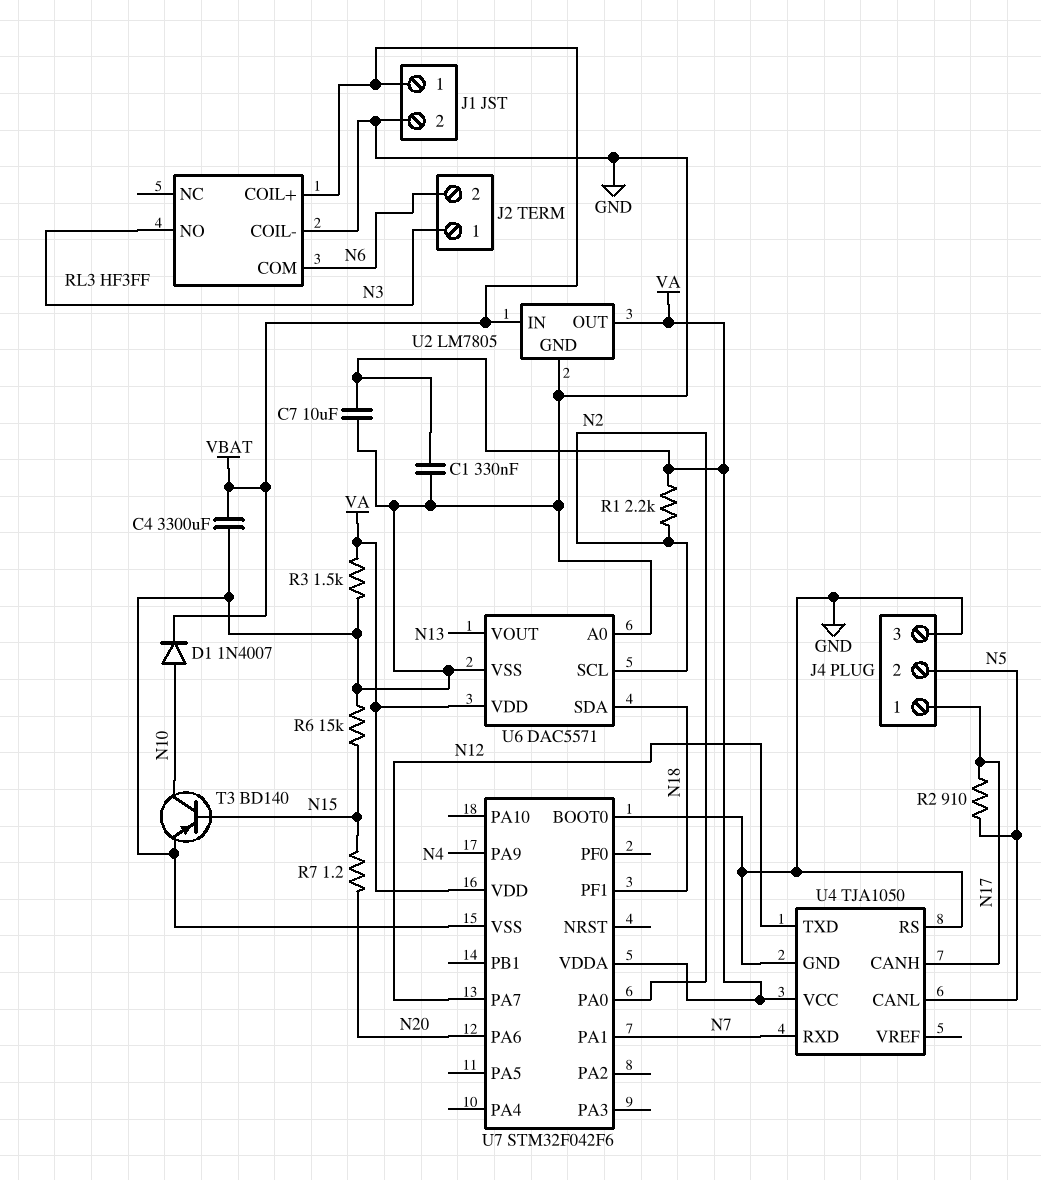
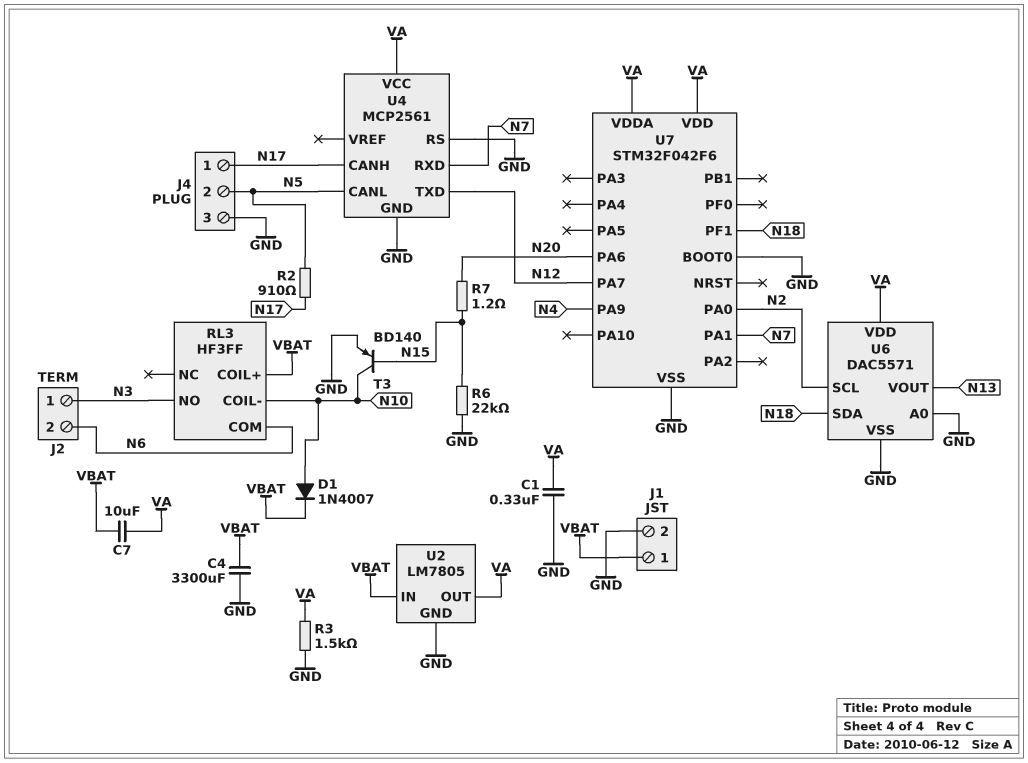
C7: 10uF (GND, VA) -> 10uF (VA, VBAT)
R1: 2.2k (N2, VA) -> none
R6: 15k (GND, N15) -> 22k (GND, N15)
RL3 pin COIL-: GND -> N10
U4: TJA1050 -> MCP2561

